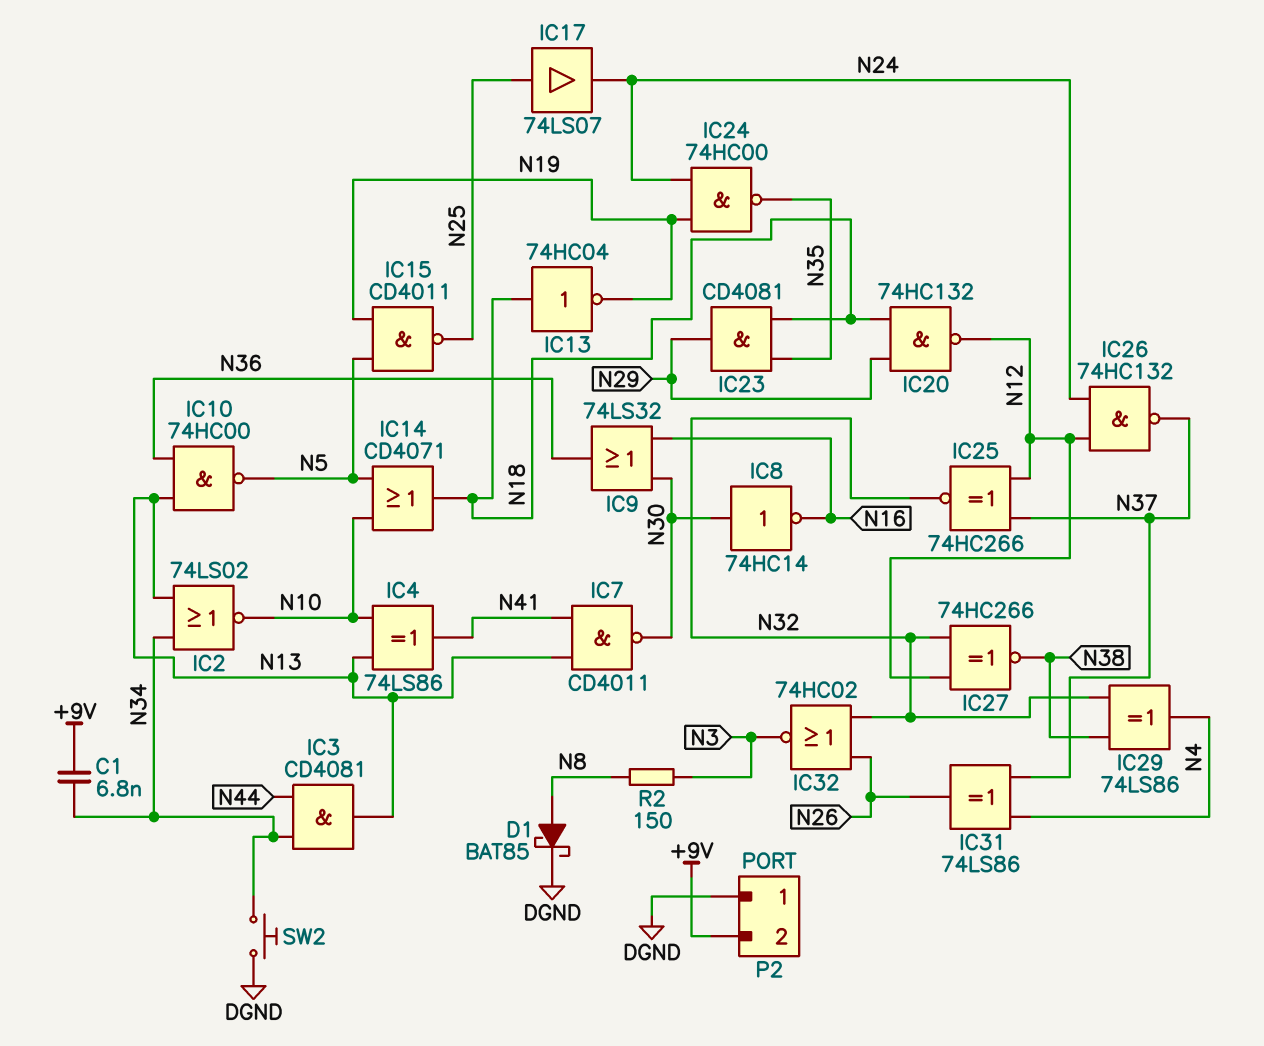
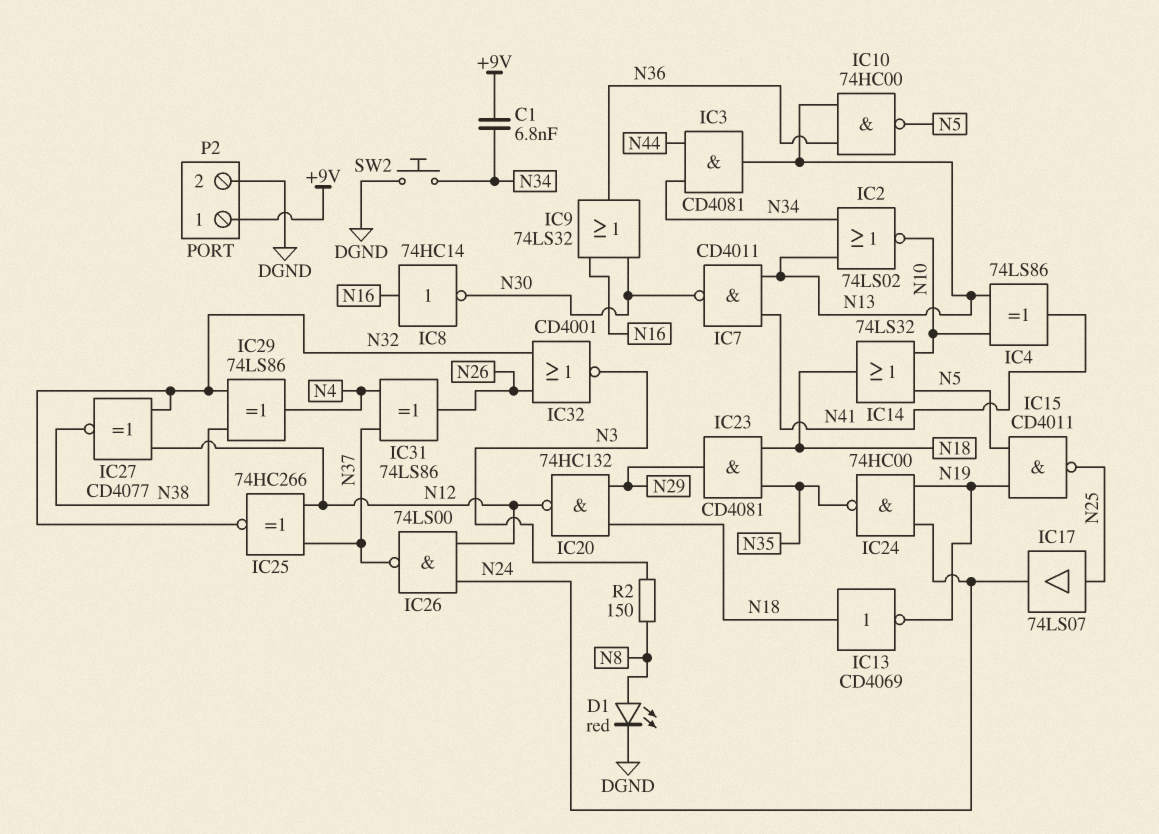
D1: schottky BAT85 (A N8, K DGND) -> LED red (A N8, K DGND)
IC8: NOT 74HC14 (in N30, out N16) -> NOT 74HC14 (in N16, out N30)
IC13: NOT 74HC04 (in N18, out N19) -> NOT CD4069 (in N18, out N19)
IC14: OR CD4071 (in N5, in N10, out N18) -> OR 74LS32 (in N5, in N10, out N18)
IC26: NAND 74HC132 (in N12, in N24, out N37) -> NAND 74LS00 (in N12, in N24, out N37)
IC27: XNOR 74HC266 (in N12, in N32, out N38) -> XNOR CD4077 (in N12, in N32, out N38)
IC32: NOR 74HC02 (in N26, in N32, out N3) -> NOR CD4001 (in N26, in N32, out N3)
P2 pin 1: DGND -> +9V
P2 pin 2: +9V -> DGND

